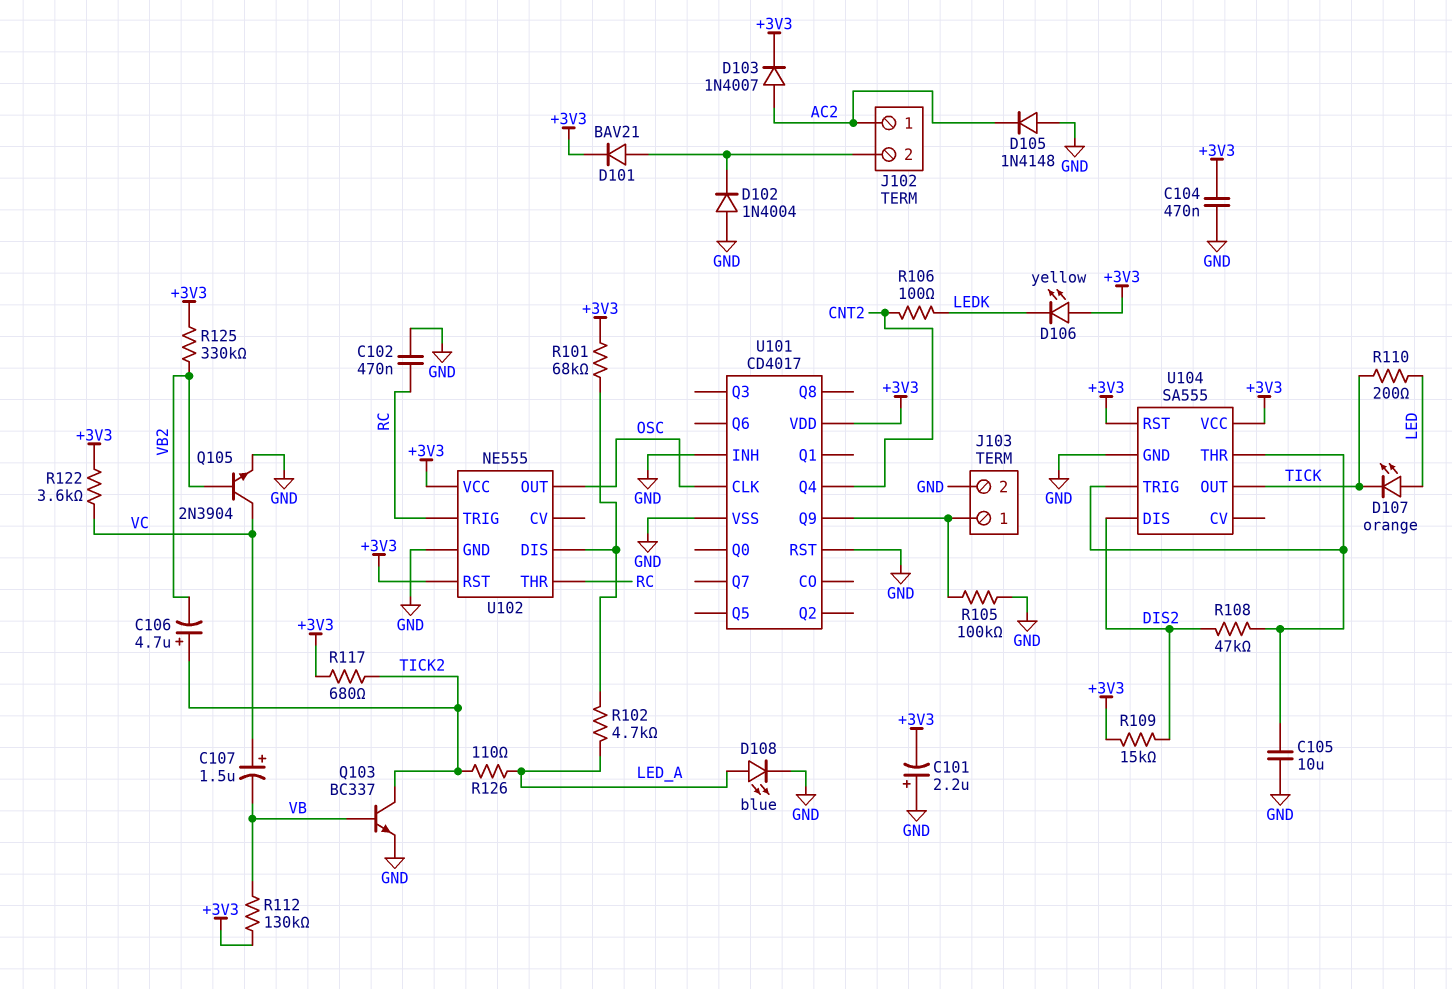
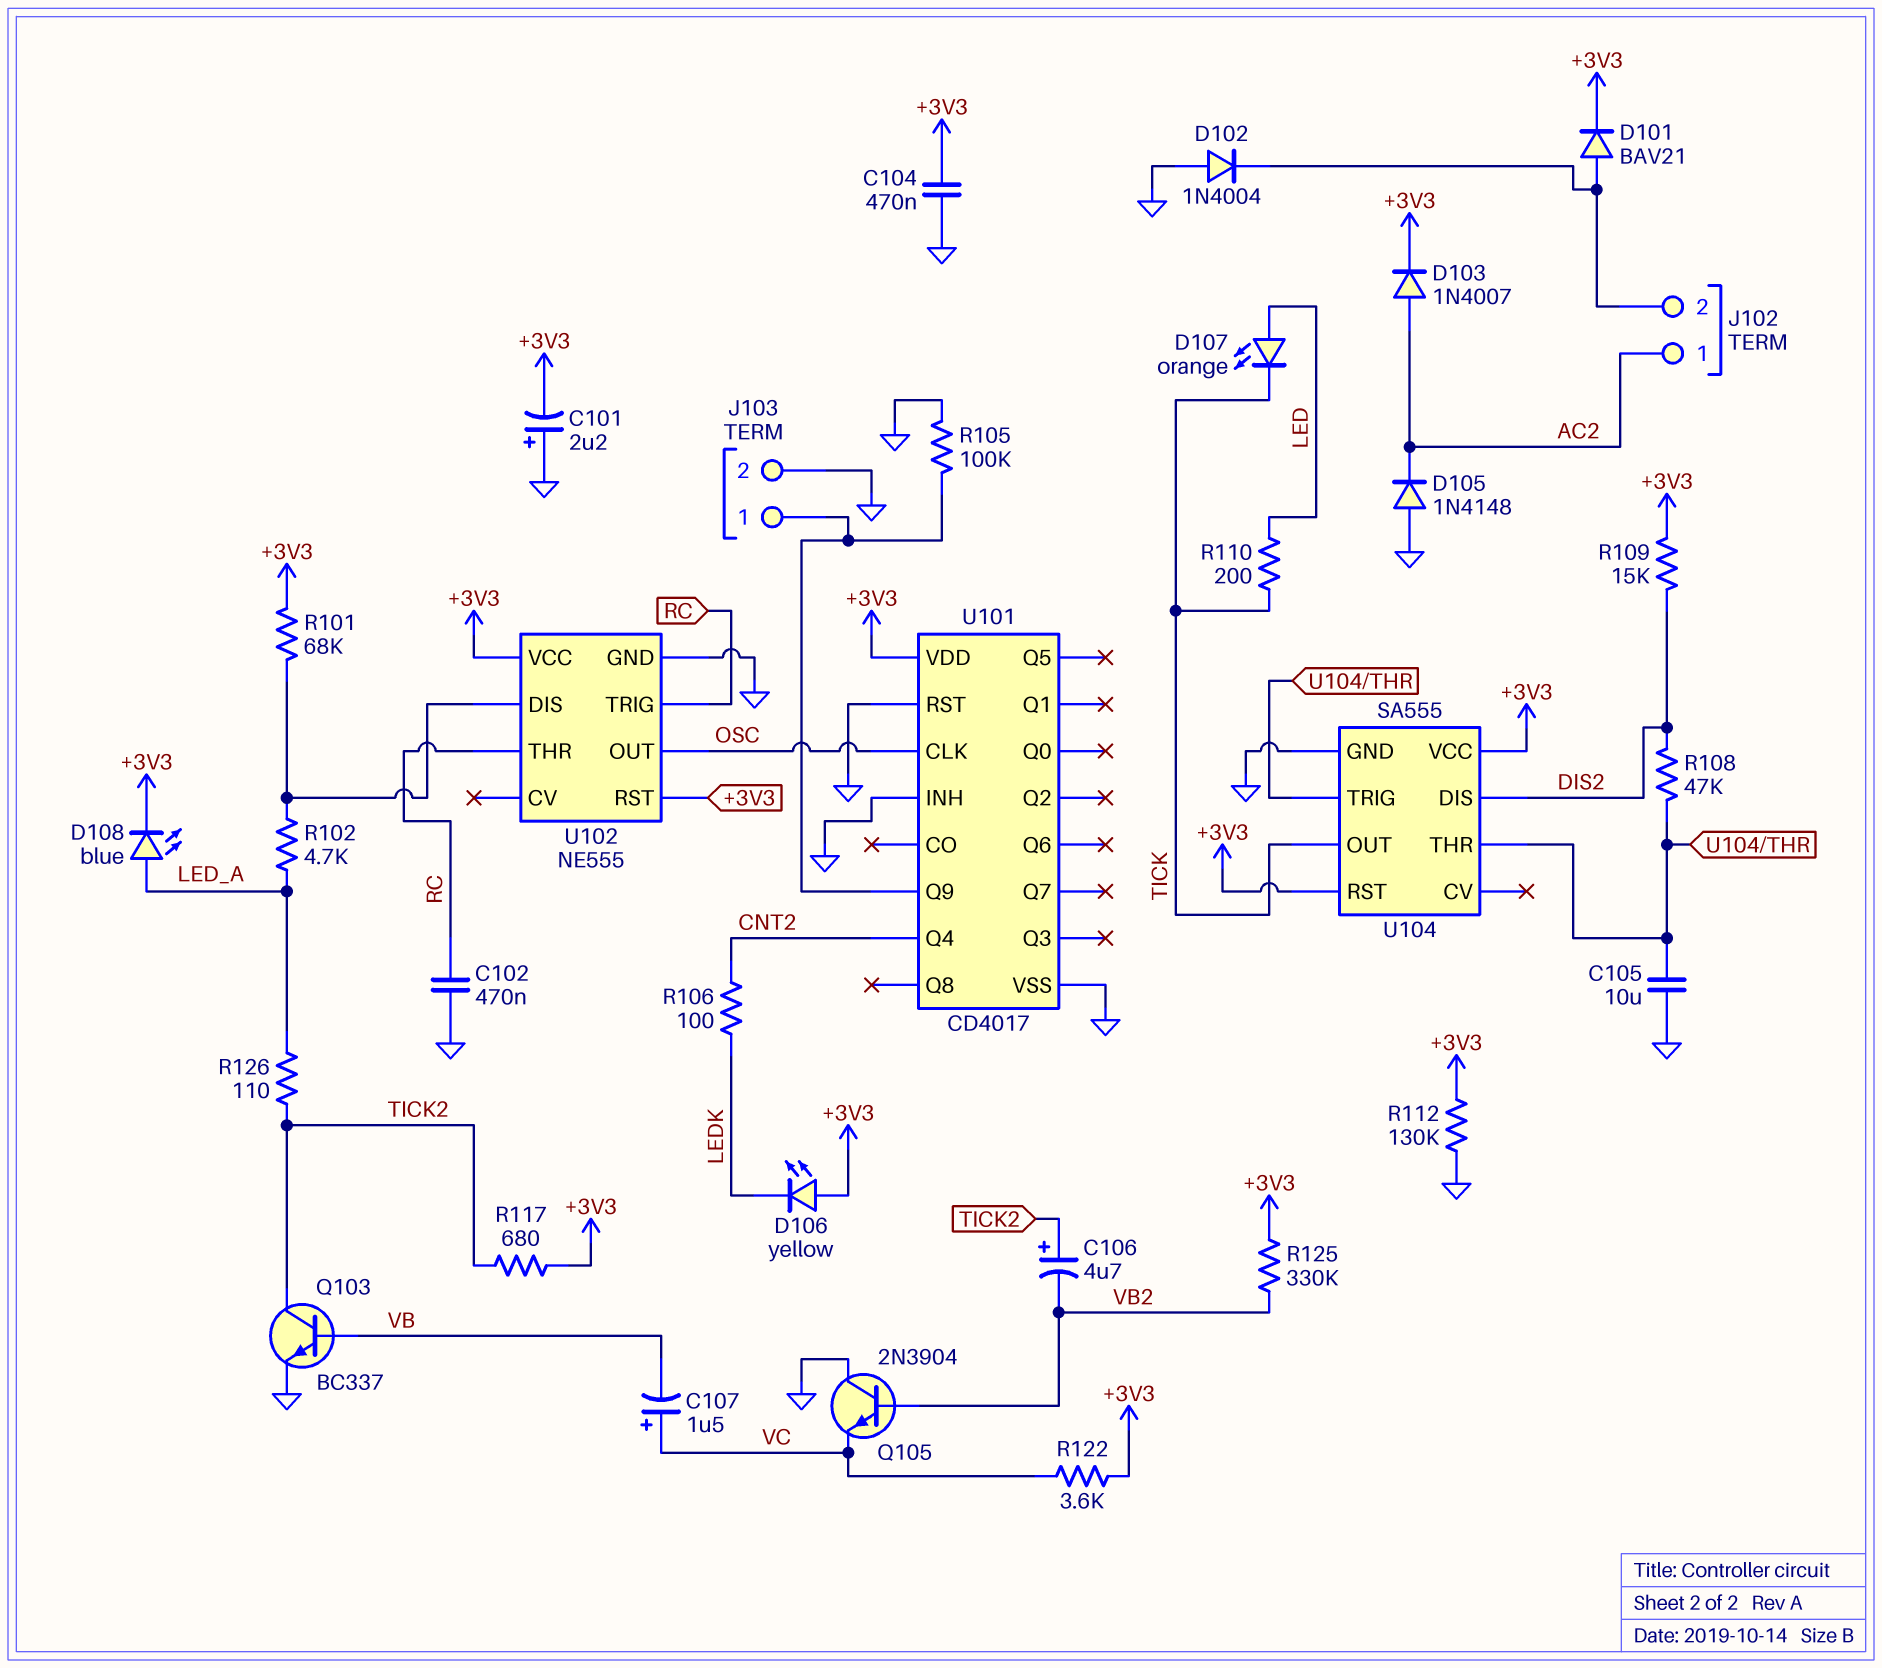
D108: LED blue (A LED_A, K GND) -> LED blue (A LED_A, K +3V3)
Q105: NPN 2N3904 (B VB2, C VC, E GND) -> NPN 2N3904 (B VB2, C GND, E VC)
R112: 130k (+3V3, VB) -> 130k (+3V3, GND)

